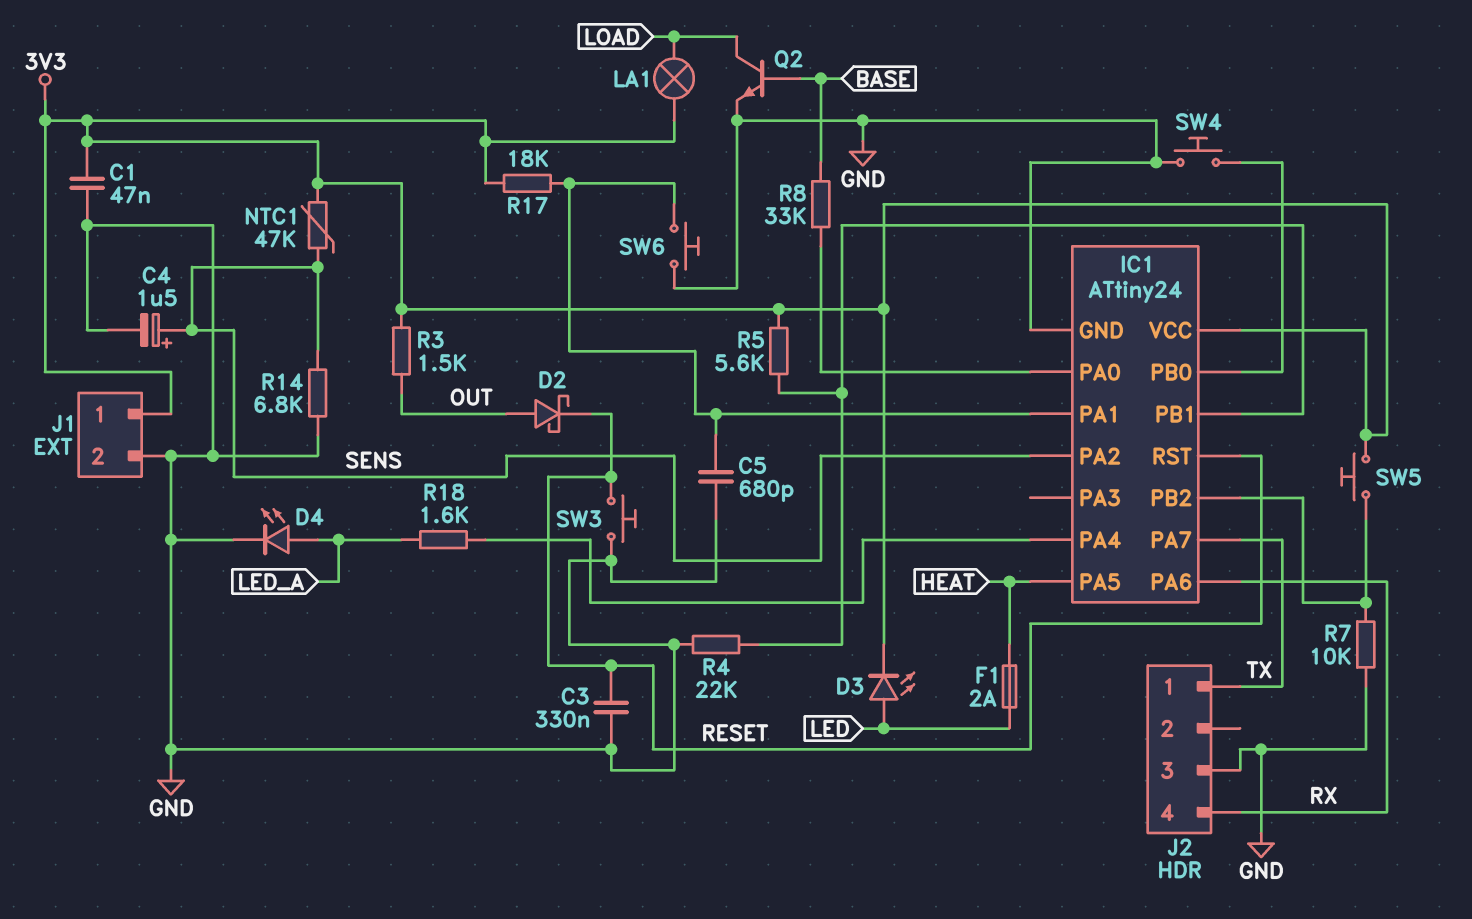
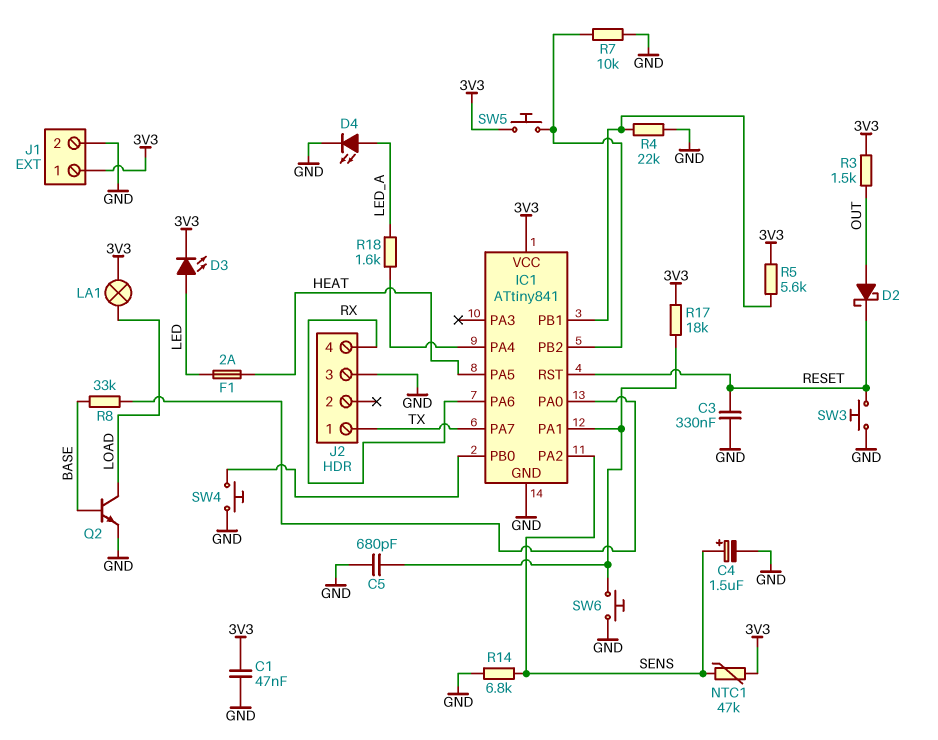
IC1: ATtiny24 -> ATtiny841

